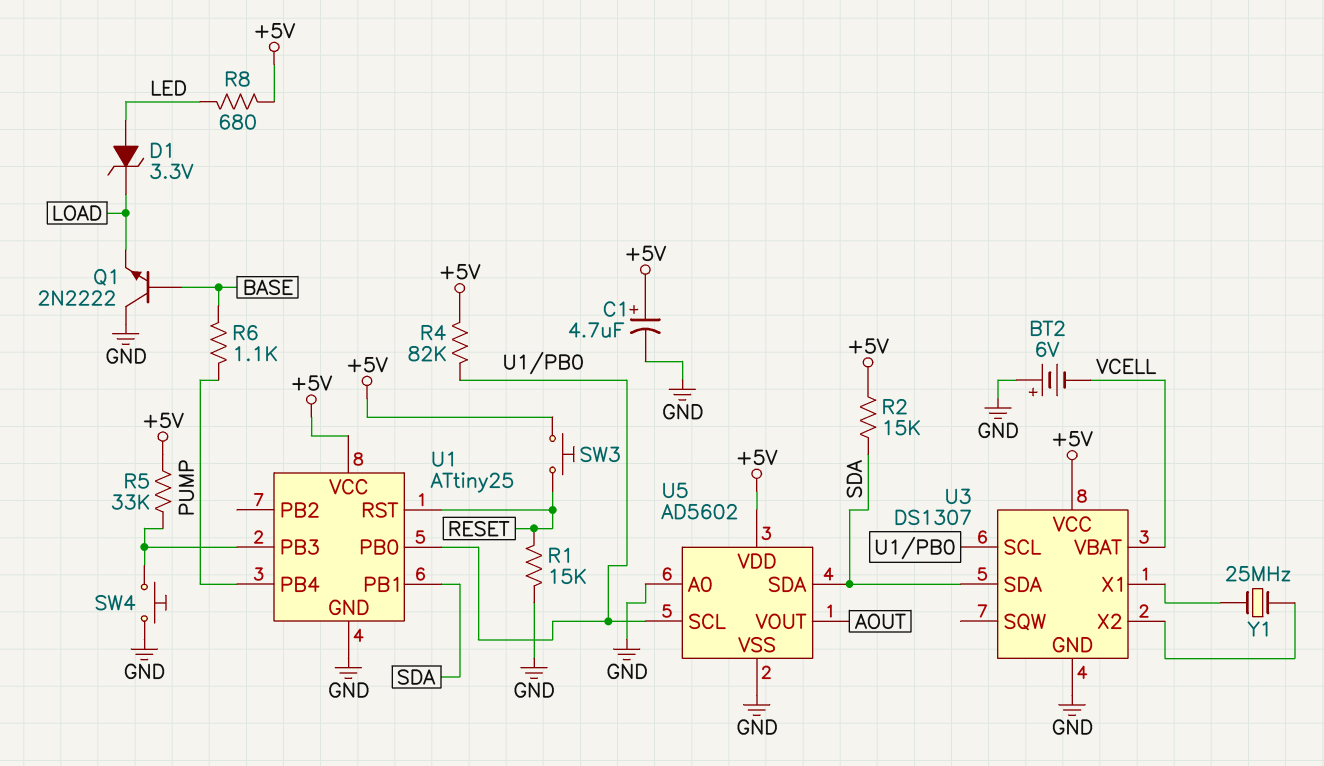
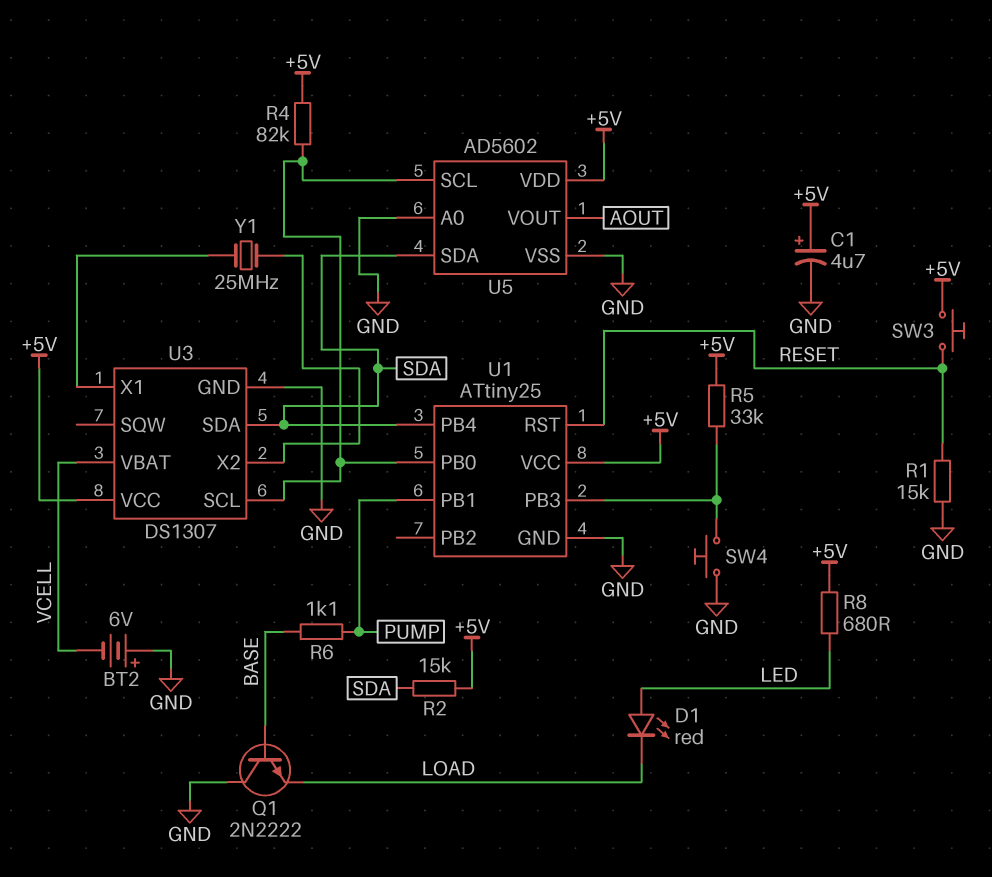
D1: zener 3.3V (A LED, K LOAD) -> LED red (A LED, K LOAD)
U1 pin PB1: SDA -> PUMP
U1 pin PB4: PUMP -> SDA

